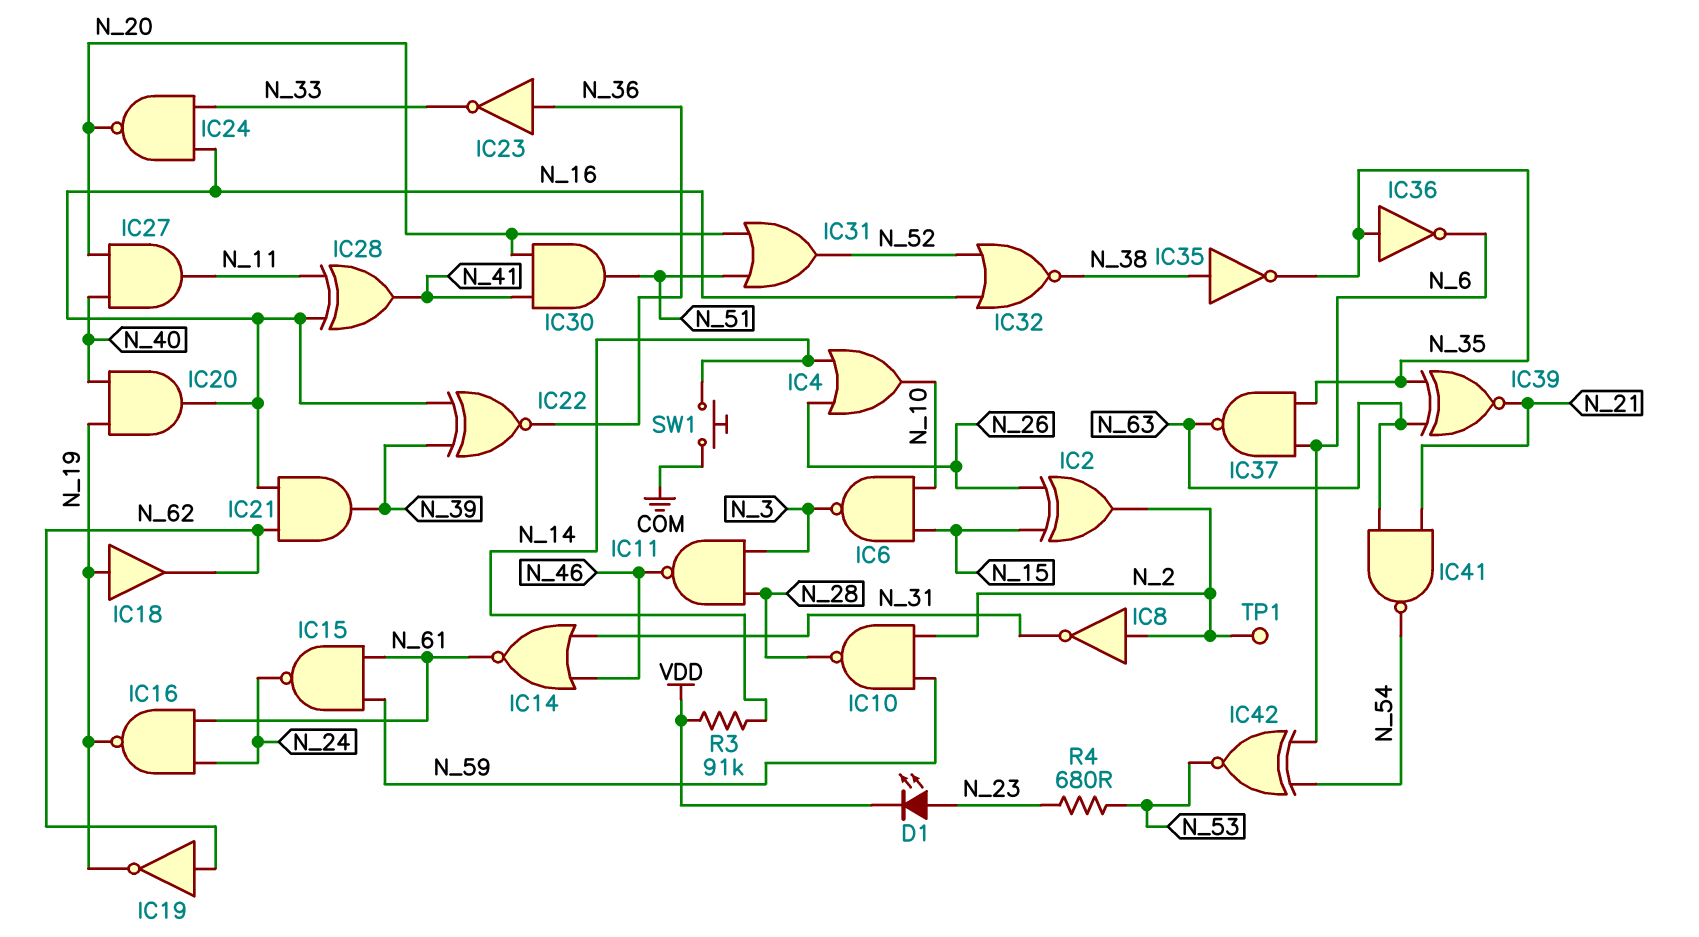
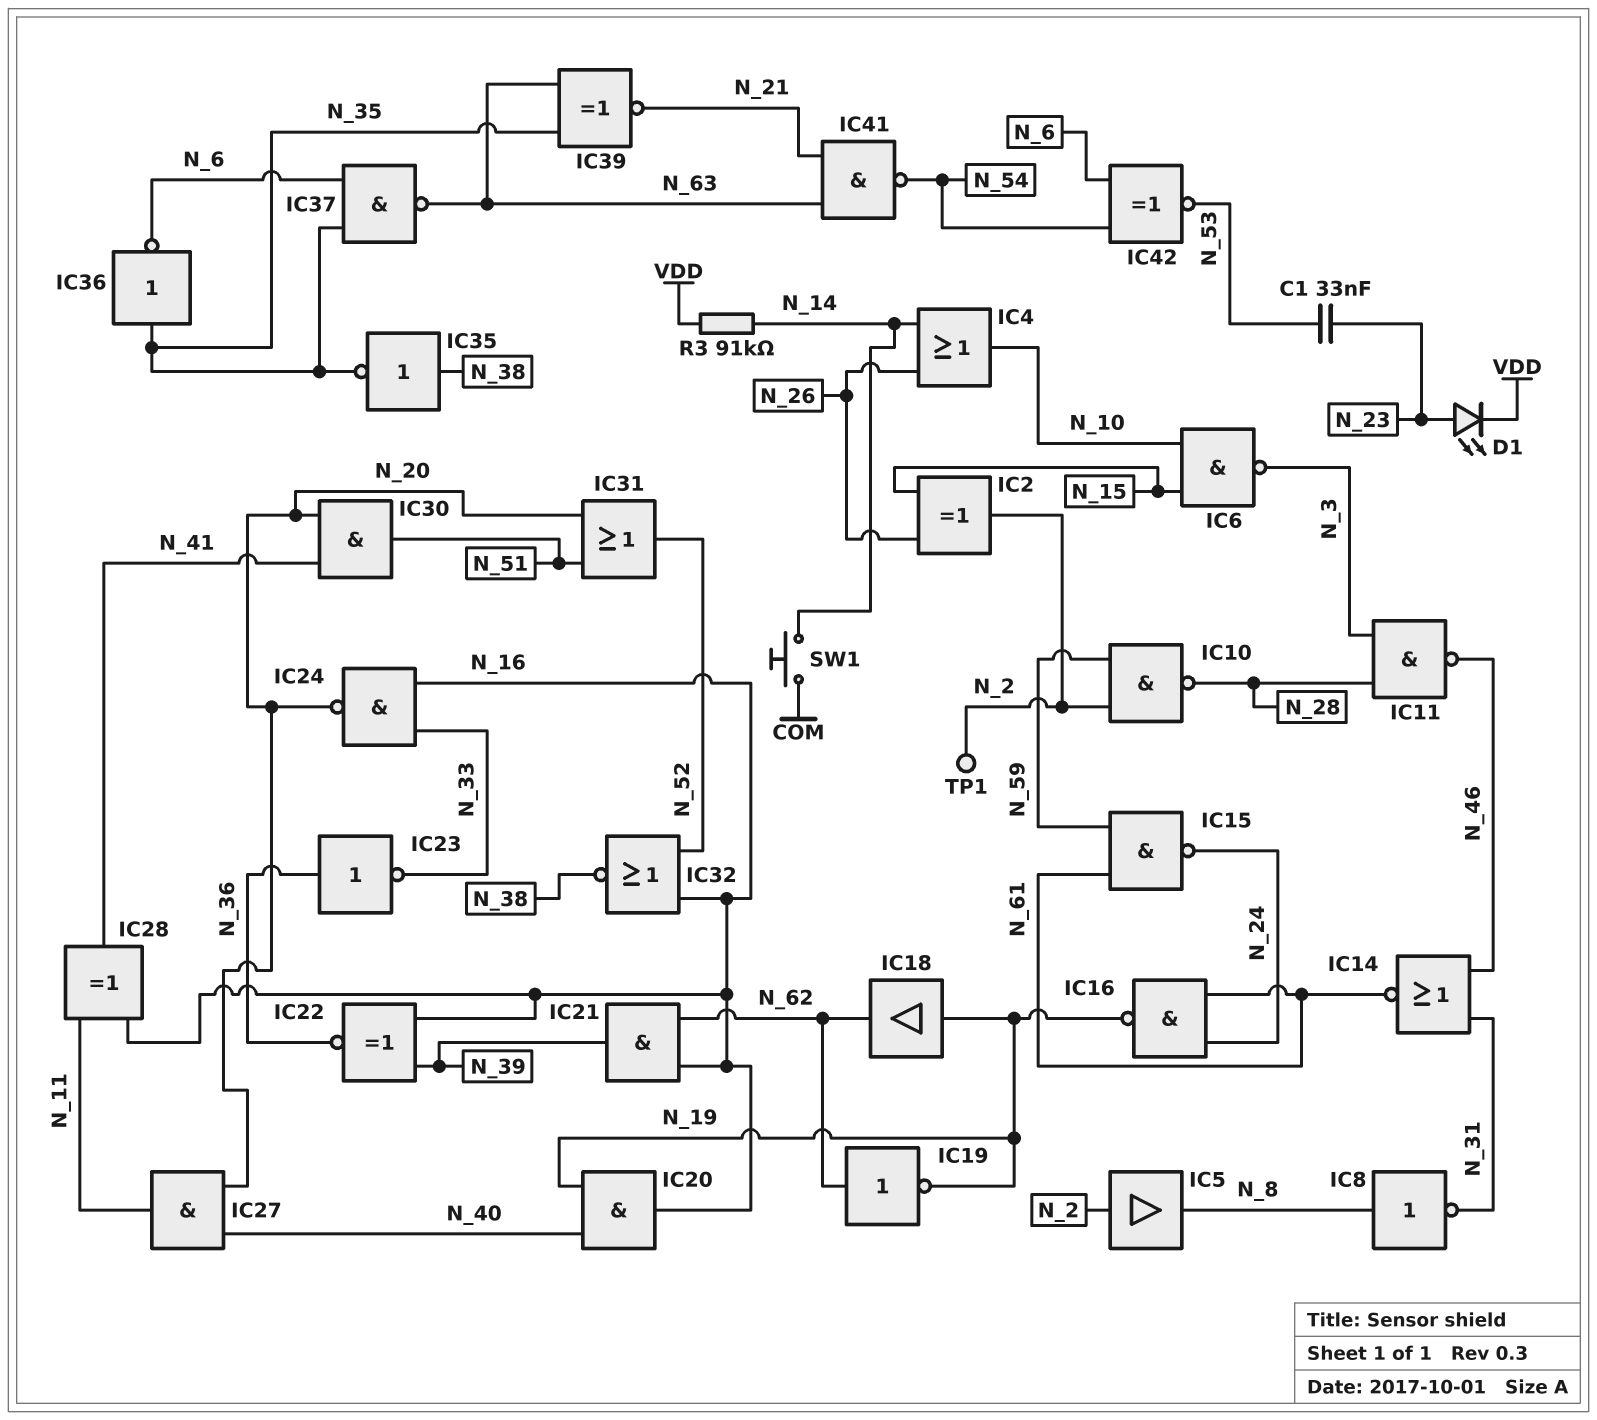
C1: none -> 33nF (N_23, N_53)
IC5: none -> buffer (in N_2, out N_8)
IC8: NOT (in N_2, out N_31) -> NOT (in N_8, out N_31)
R4: 680 (N_23, N_53) -> none

